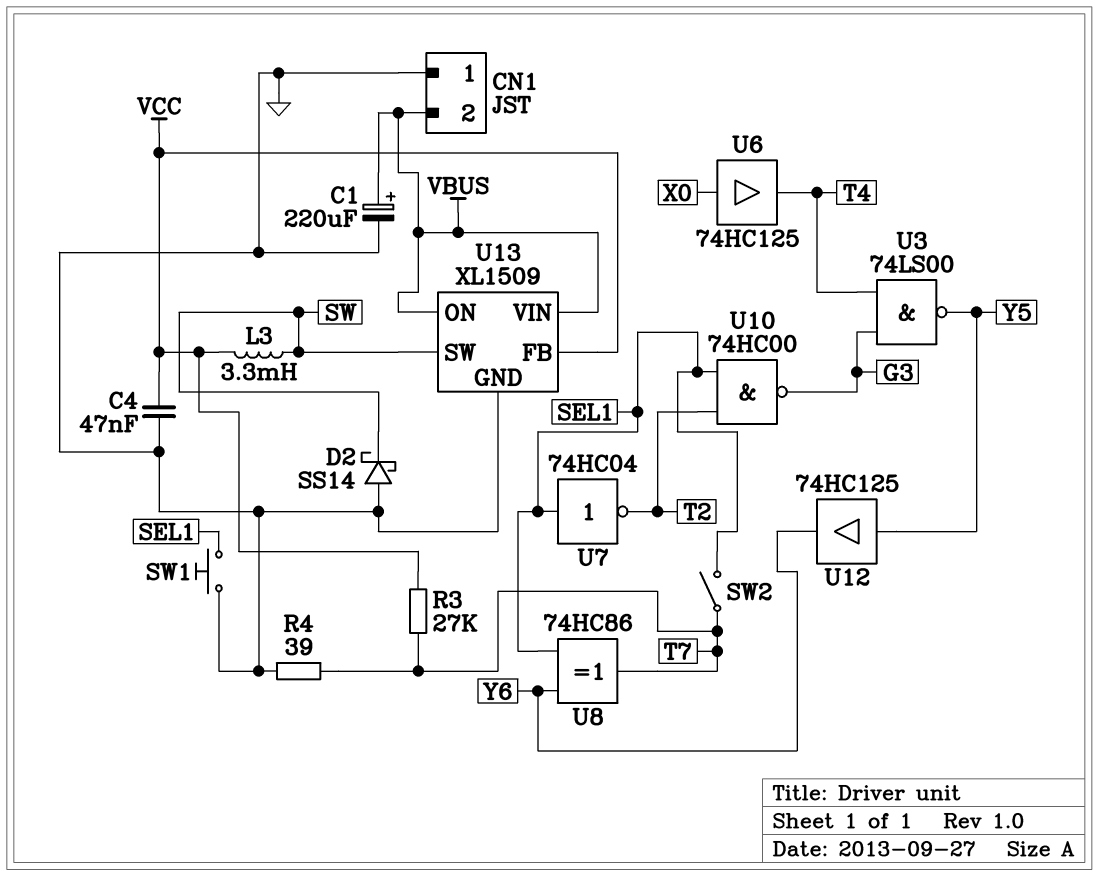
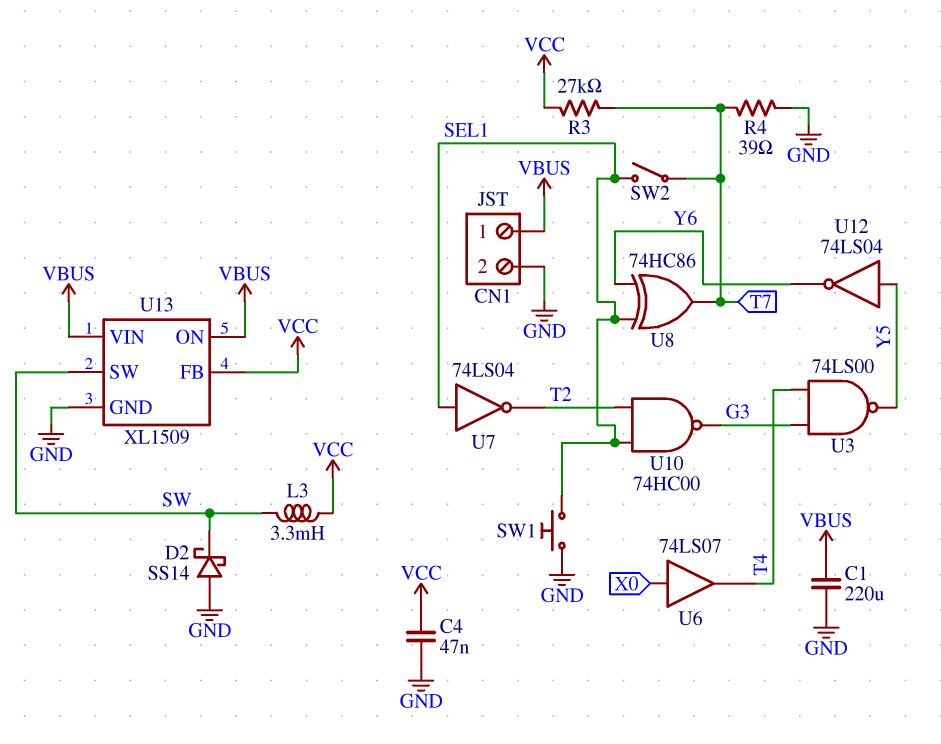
C1: 220uF (plus VBUS, minus GND) -> 220uF (GND, VBUS)
CN1 pin 1: GND -> VBUS
CN1 pin 2: VBUS -> GND
U6: buffer 74HC125 (in X0, out T4) -> buffer 74LS07 (in X0, out T4)
U7: NOT 74HC04 (in SEL1, out T2) -> NOT 74LS04 (in SEL1, out T2)
U12: buffer 74HC125 (in Y5, out Y6) -> NOT 74LS04 (in Y5, out Y6)

